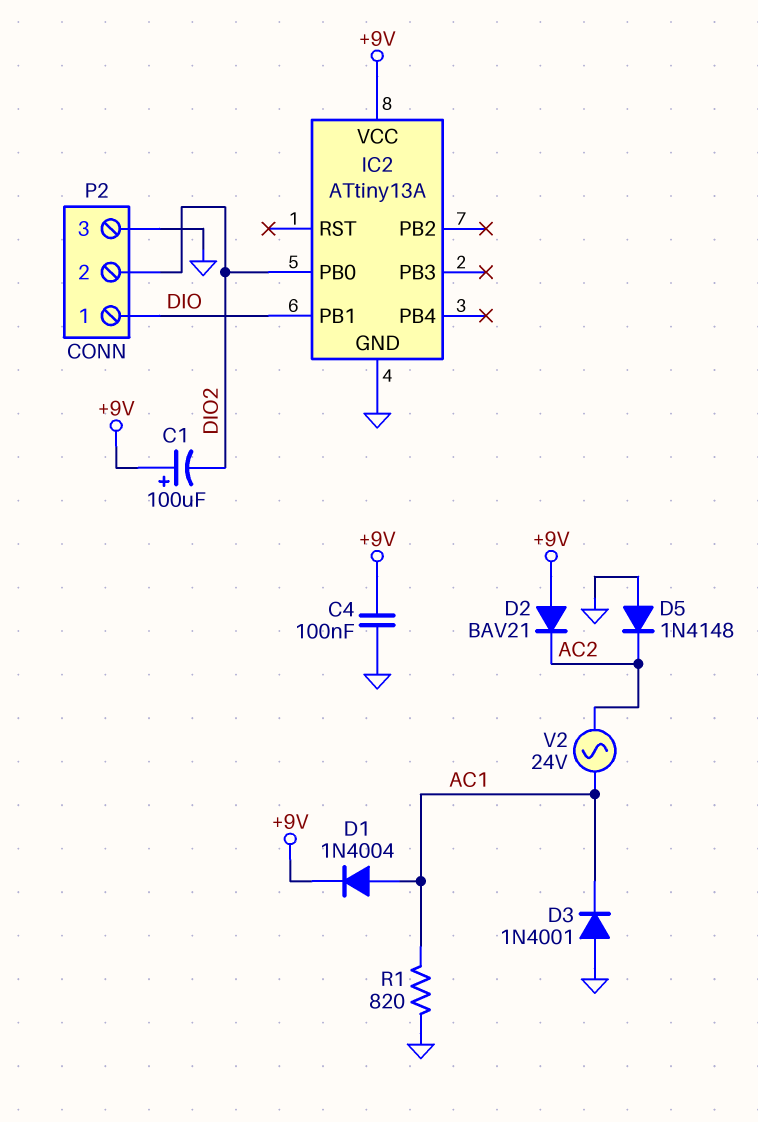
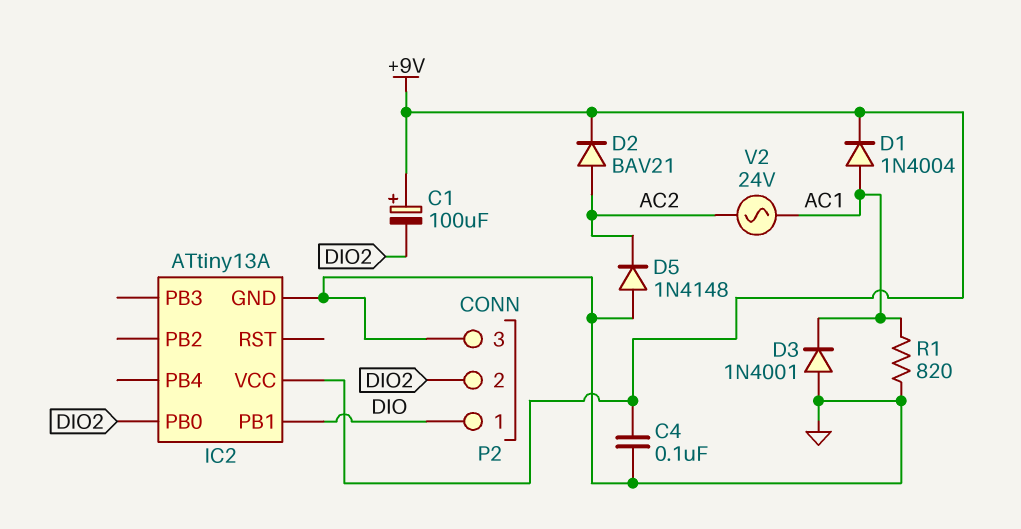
D2: diode BAV21 (A +9V, K AC2) -> diode BAV21 (A AC2, K +9V)

